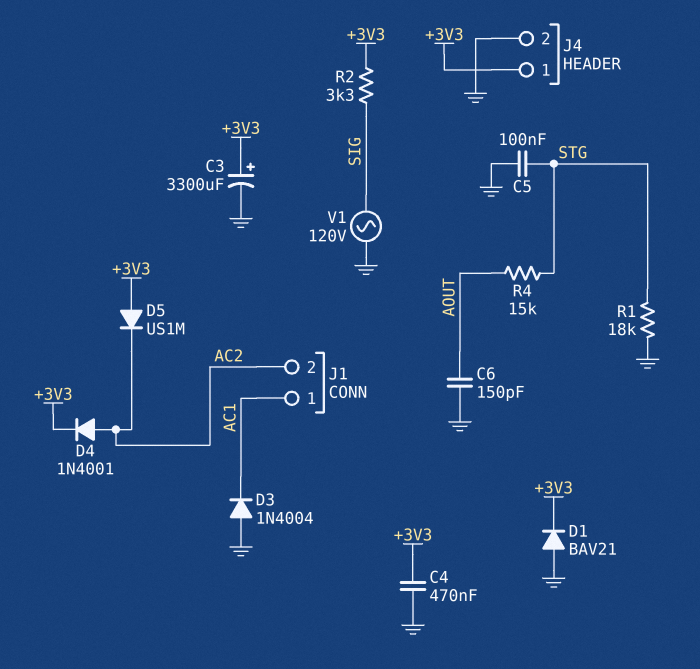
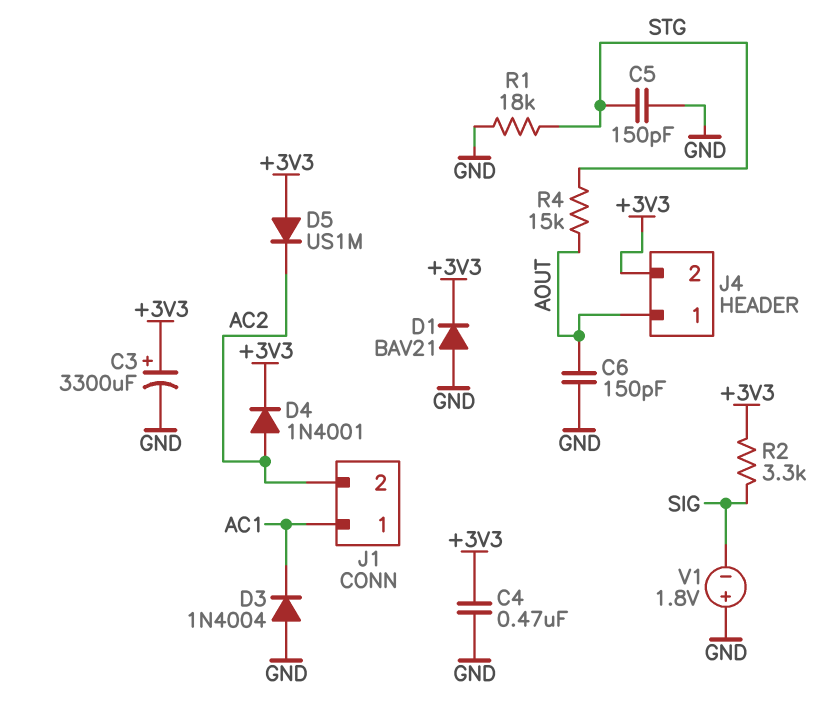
C5: 100nF (GND, STG) -> 150pF (GND, STG)
J4 pin 1: +3V3 -> AOUT
J4 pin 2: GND -> +3V3
V1: AC 120V (GND, SIG) -> 1.8V (plus GND, minus SIG)

